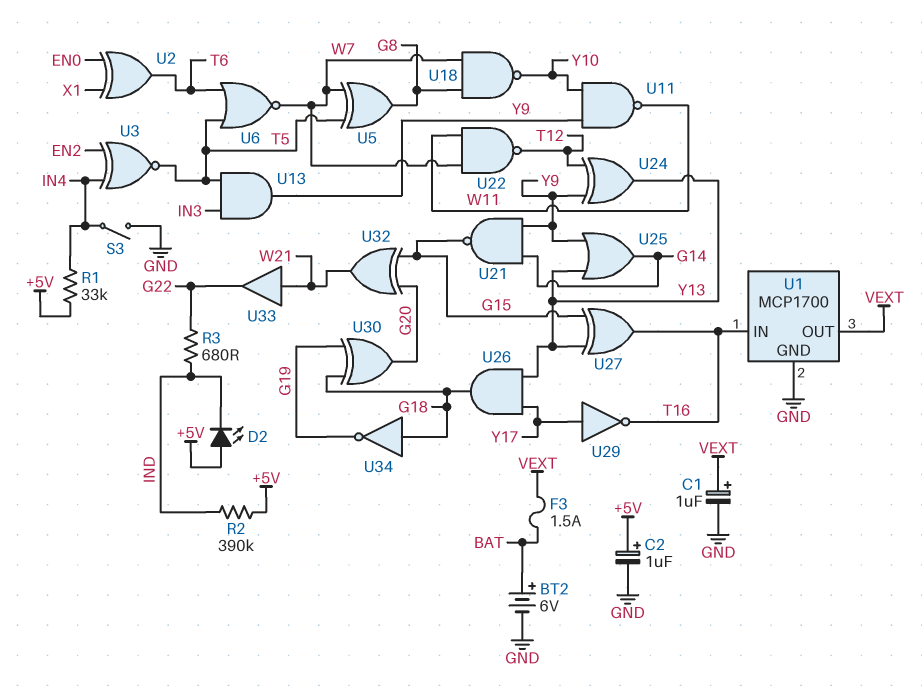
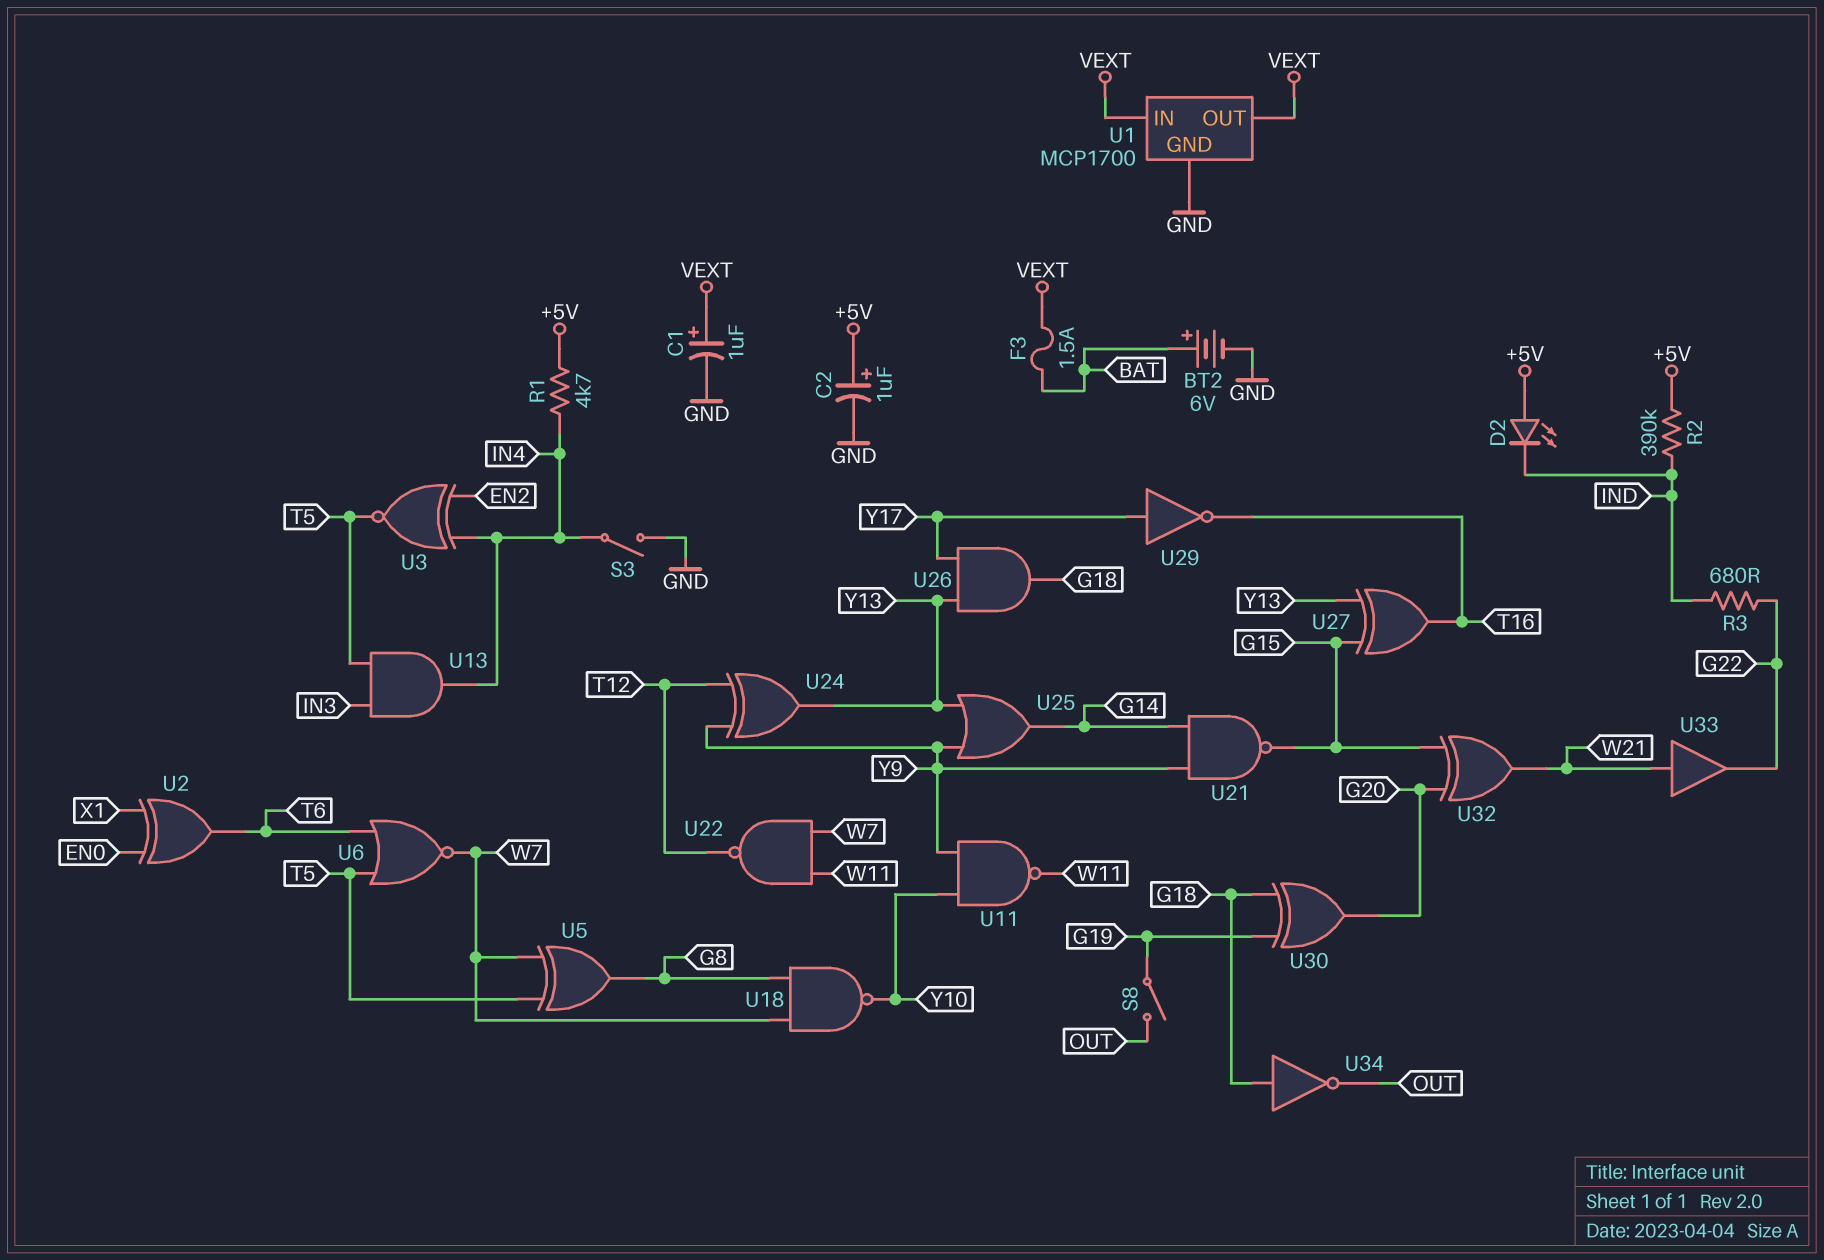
R1: 33k (+5V, IN4) -> 4.7k (+5V, IN4)
S8: none -> switch (G19, OUT)
U1 pin IN: T16 -> VEXT
U13: AND (in IN3, in T5, out Y9) -> AND (in IN3, in T5, out IN4)
U34: NOT (in G18, out G19) -> NOT (in G18, out OUT)

